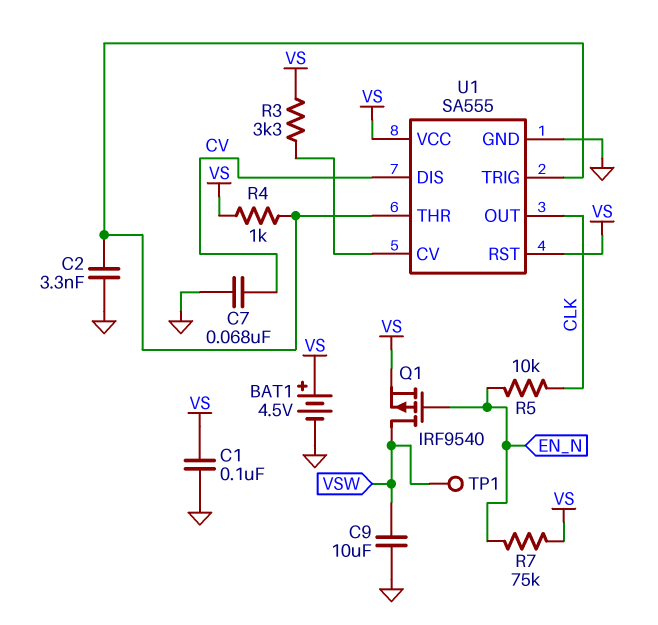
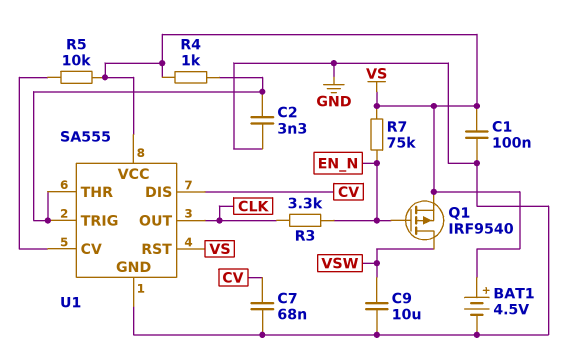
R3: 3.3k (U1/CV, VS) -> 3.3k (CLK, EN_N)
R5: 10k (CLK, EN_N) -> 10k (U1/CV, VS)
TP1: test point (VSW) -> none

